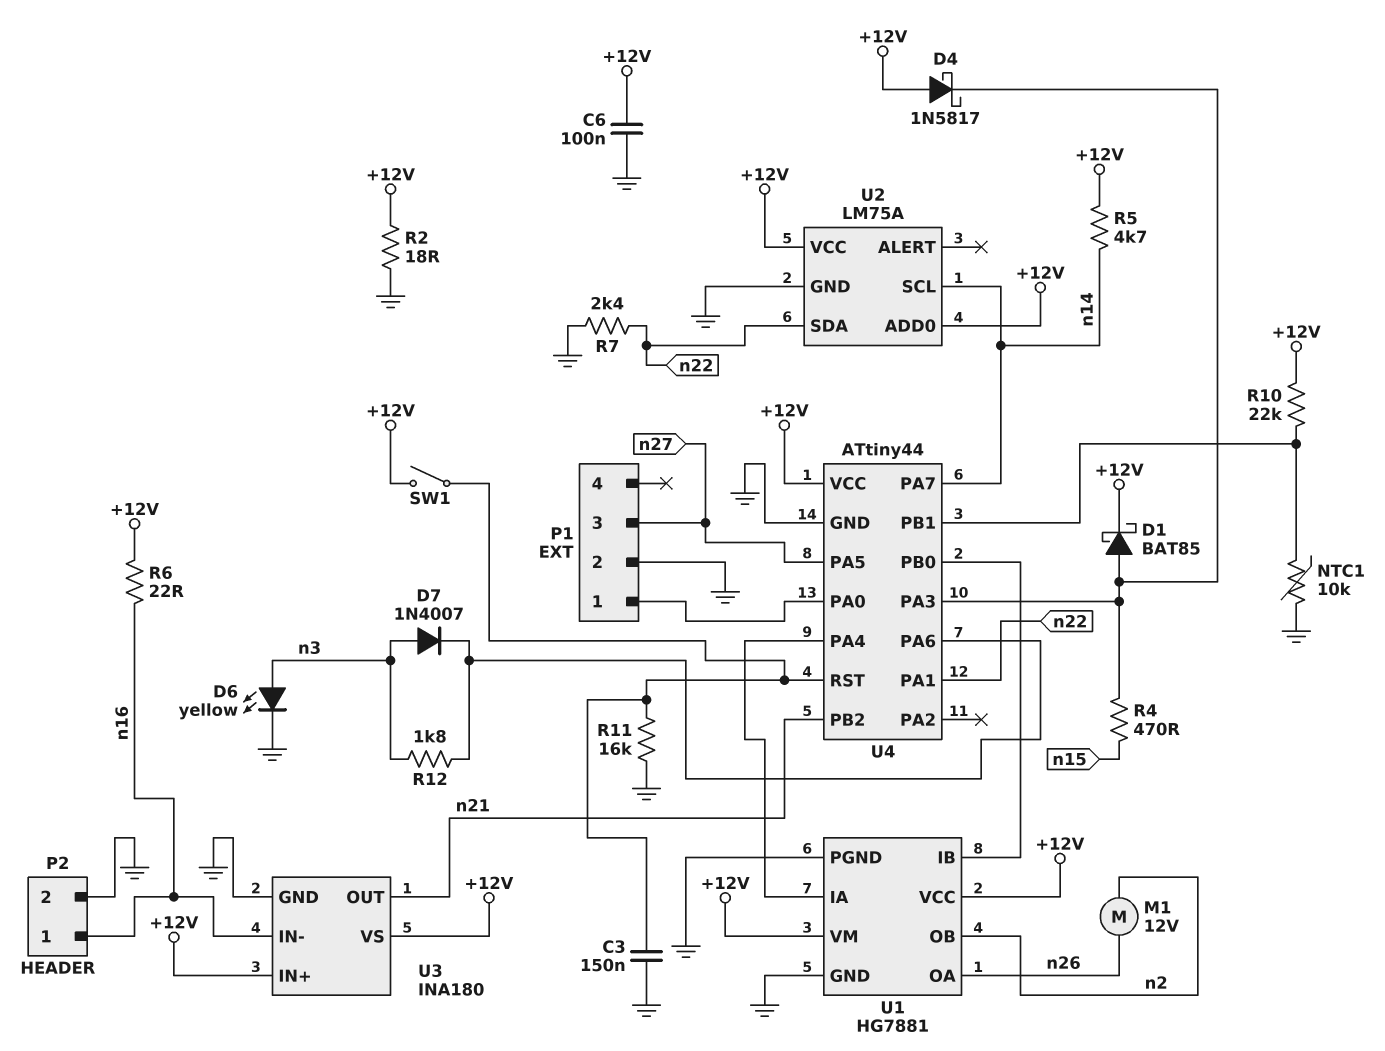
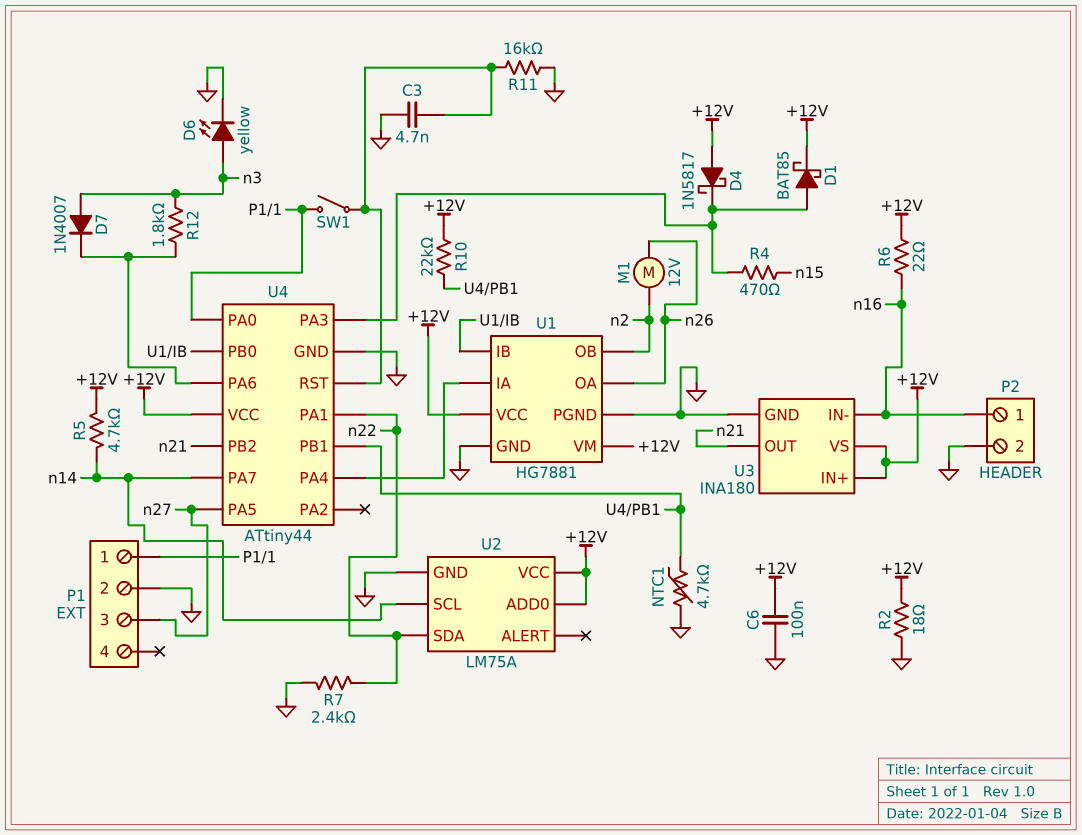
C3: 150nF (GND, U4/RST) -> 4.7nF (GND, U4/RST)
NTC1: 10k (GND, U4/PB1) -> 4.7k (GND, U4/PB1)
SW1: switch (+12V, U4/RST) -> switch (P1/1, U4/RST)

